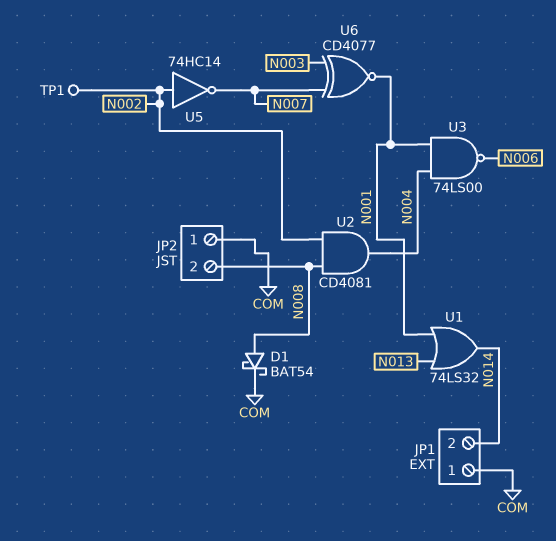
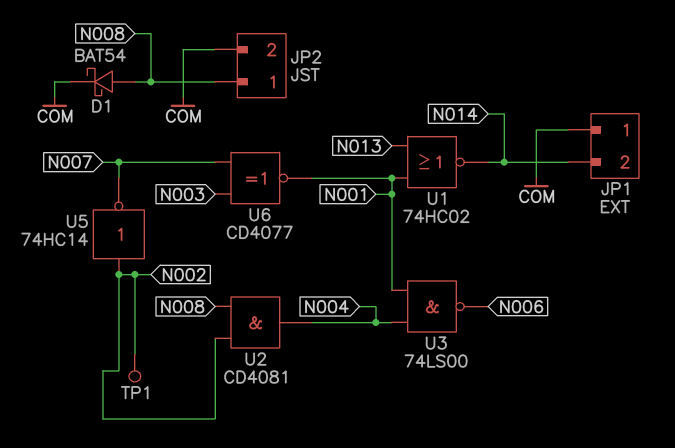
JP2 pin 1: COM -> N008
JP2 pin 2: N008 -> COM
U1: OR 74LS32 (in N001, in N013, out N014) -> NOR 74HC02 (in N001, in N013, out N014)

